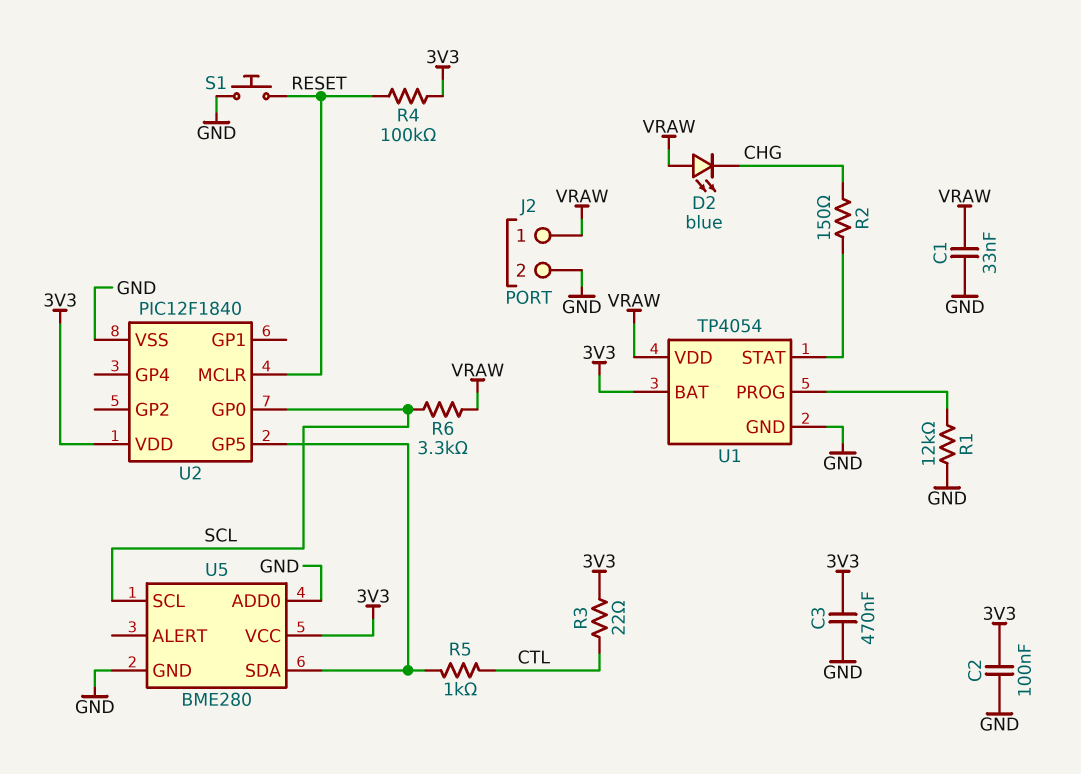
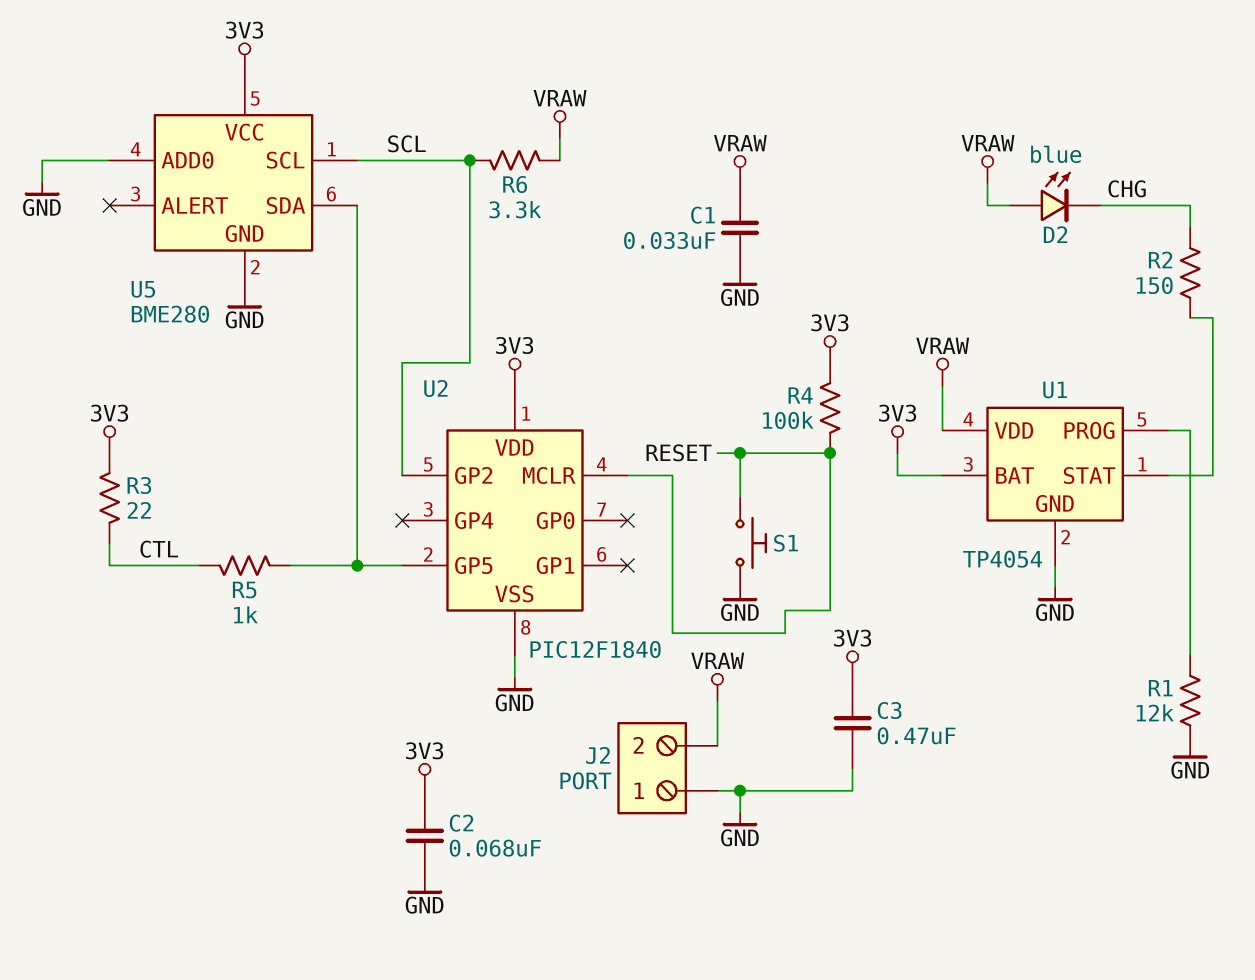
C2: 100nF (3V3, GND) -> 68nF (3V3, GND)
J2 pin 1: VRAW -> GND
J2 pin 2: GND -> VRAW
U2 pin GP0: SCL -> none
U2 pin GP2: none -> SCL

